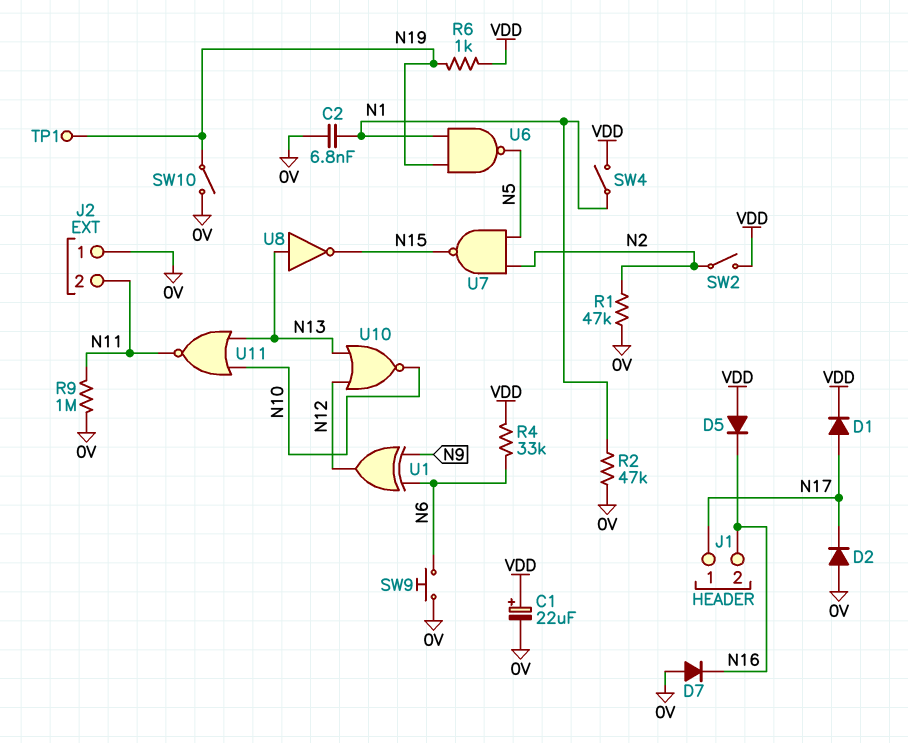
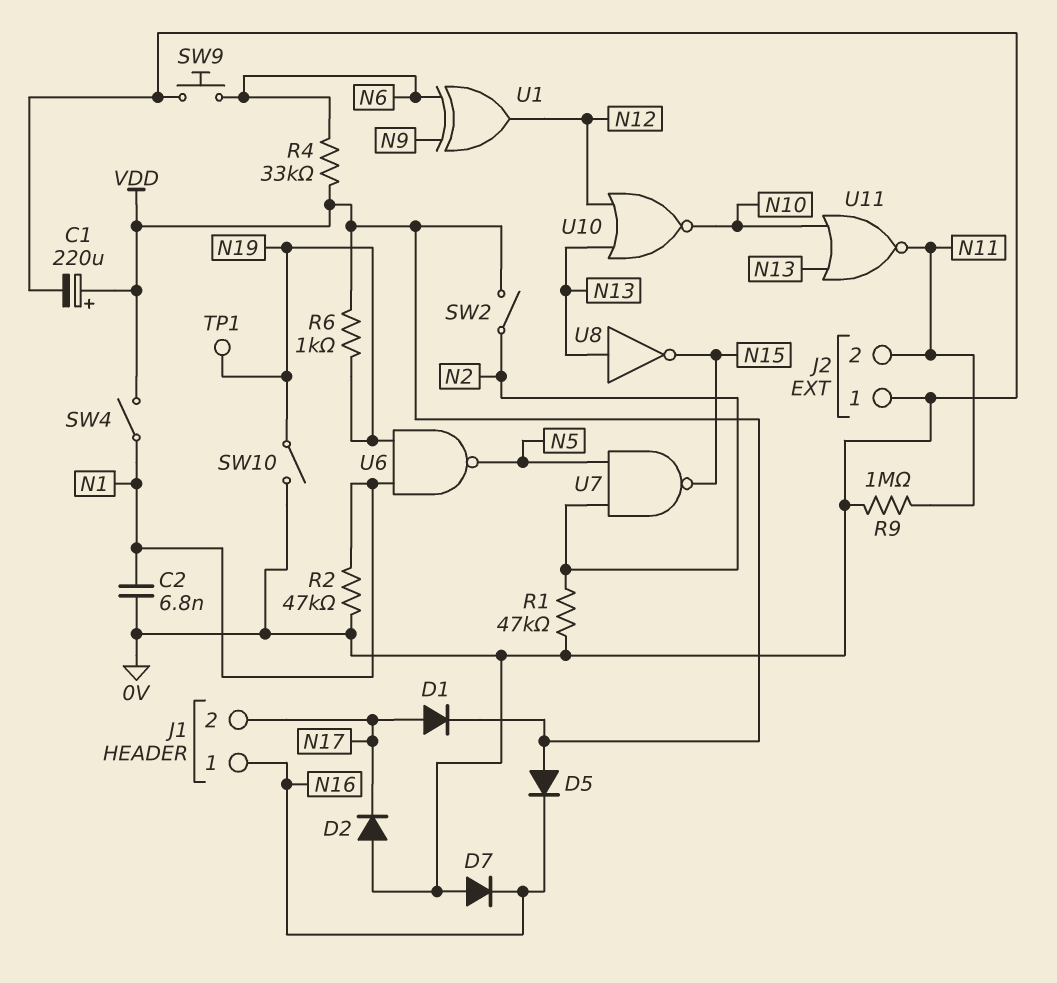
C1: 22uF (plus VDD, minus 0V) -> 220uF (plus VDD, minus 0V)
J1 pin 1: N17 -> N16
J1 pin 2: N16 -> N17

